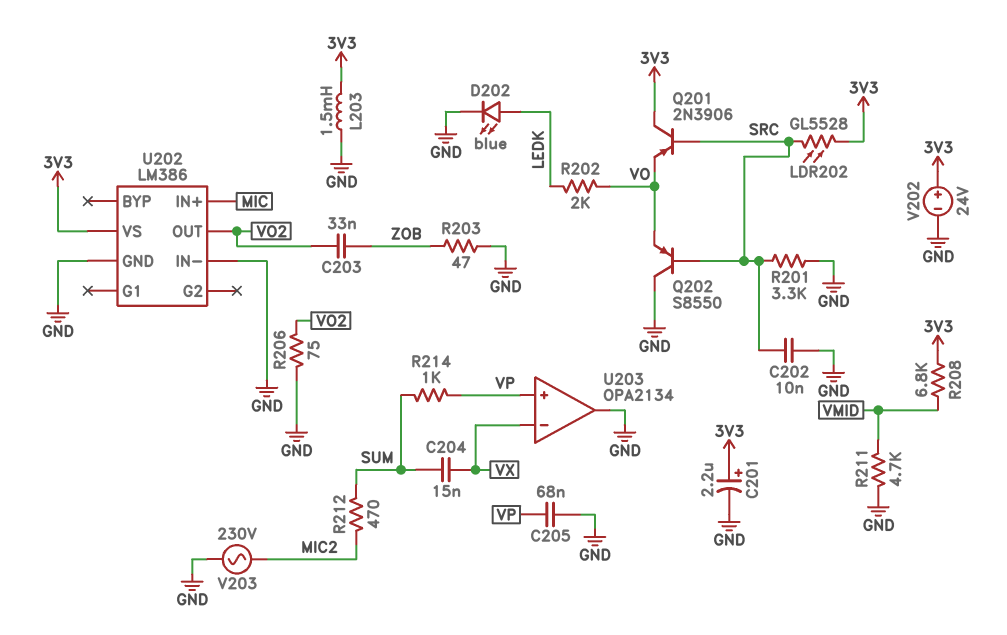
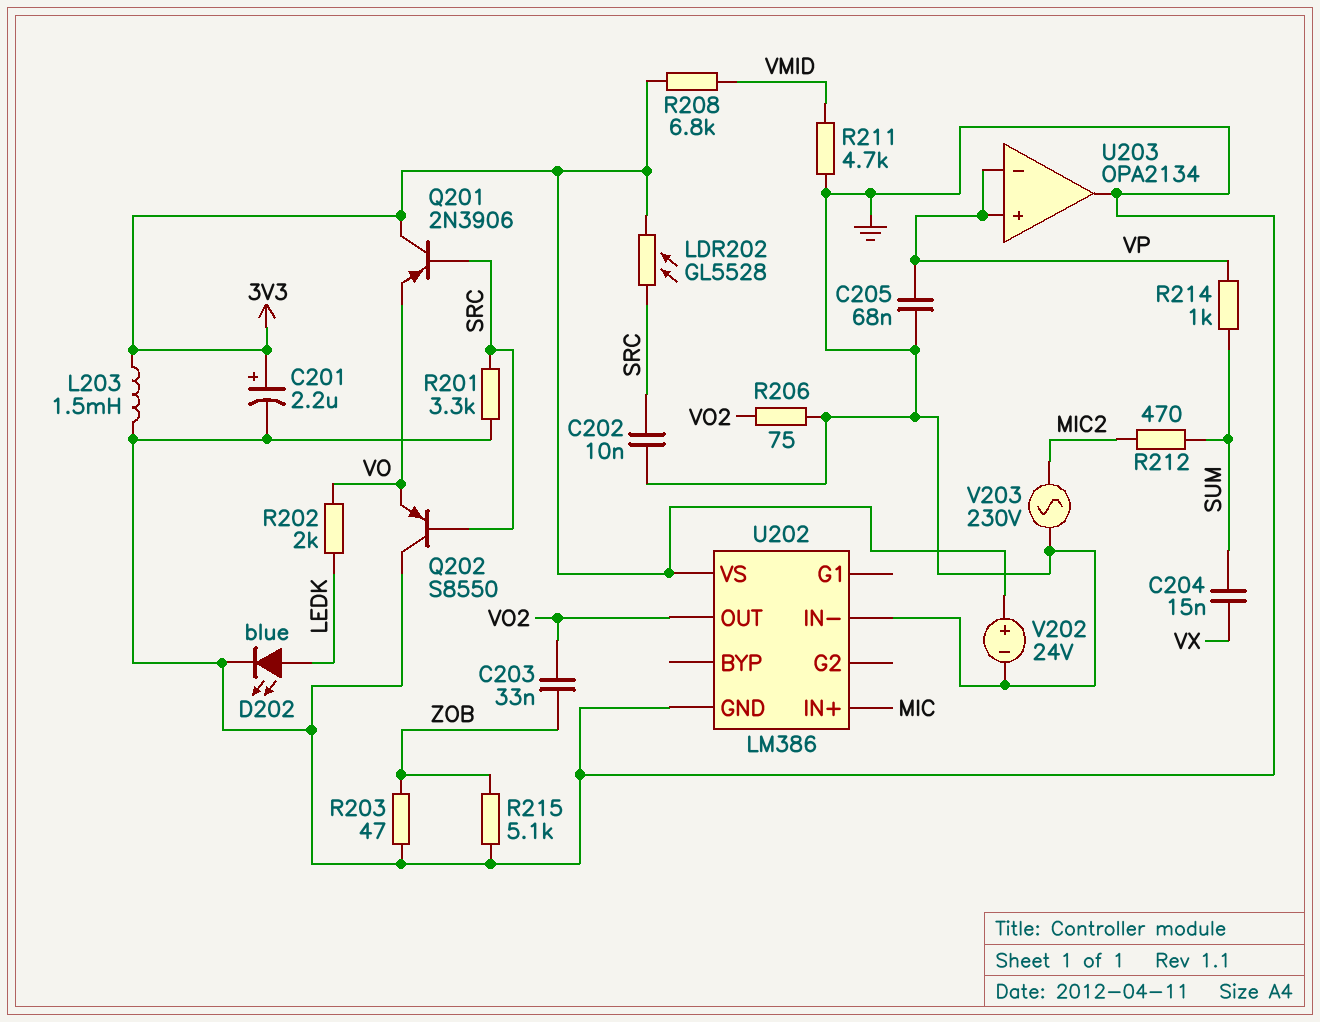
R215: none -> 5.1k (GND, ZOB)
U203 pin in-: VX -> VP

